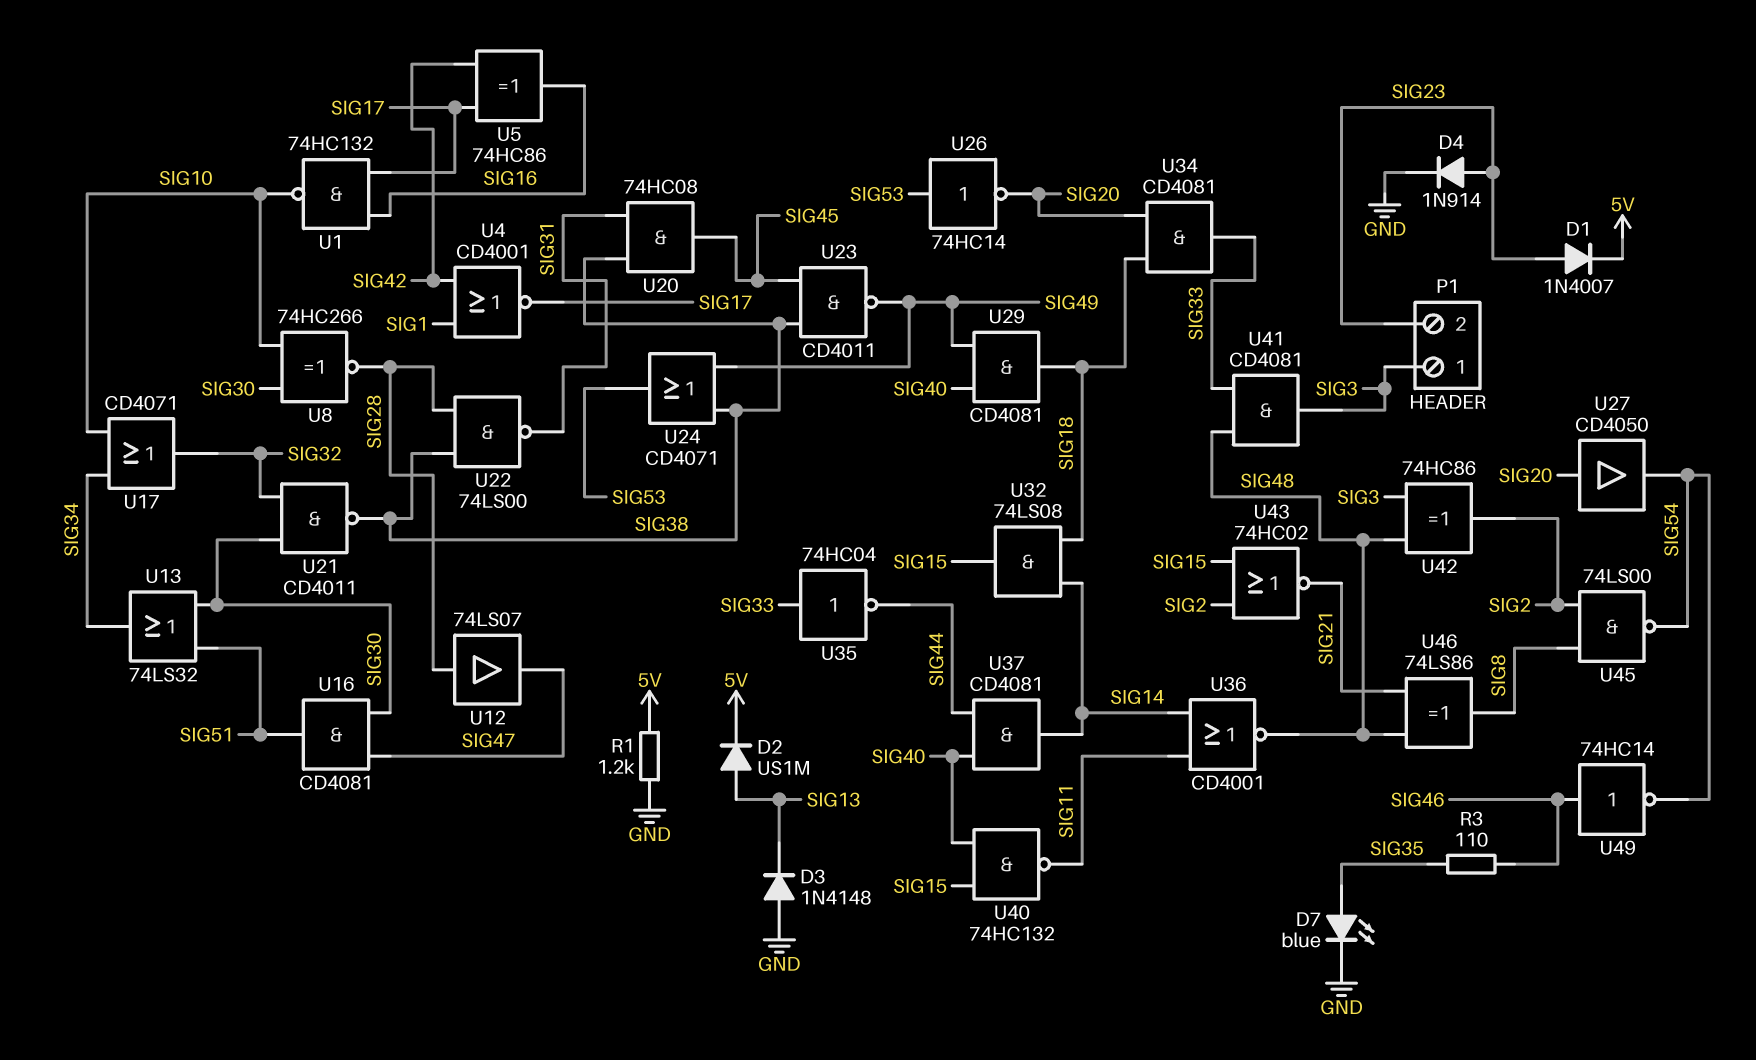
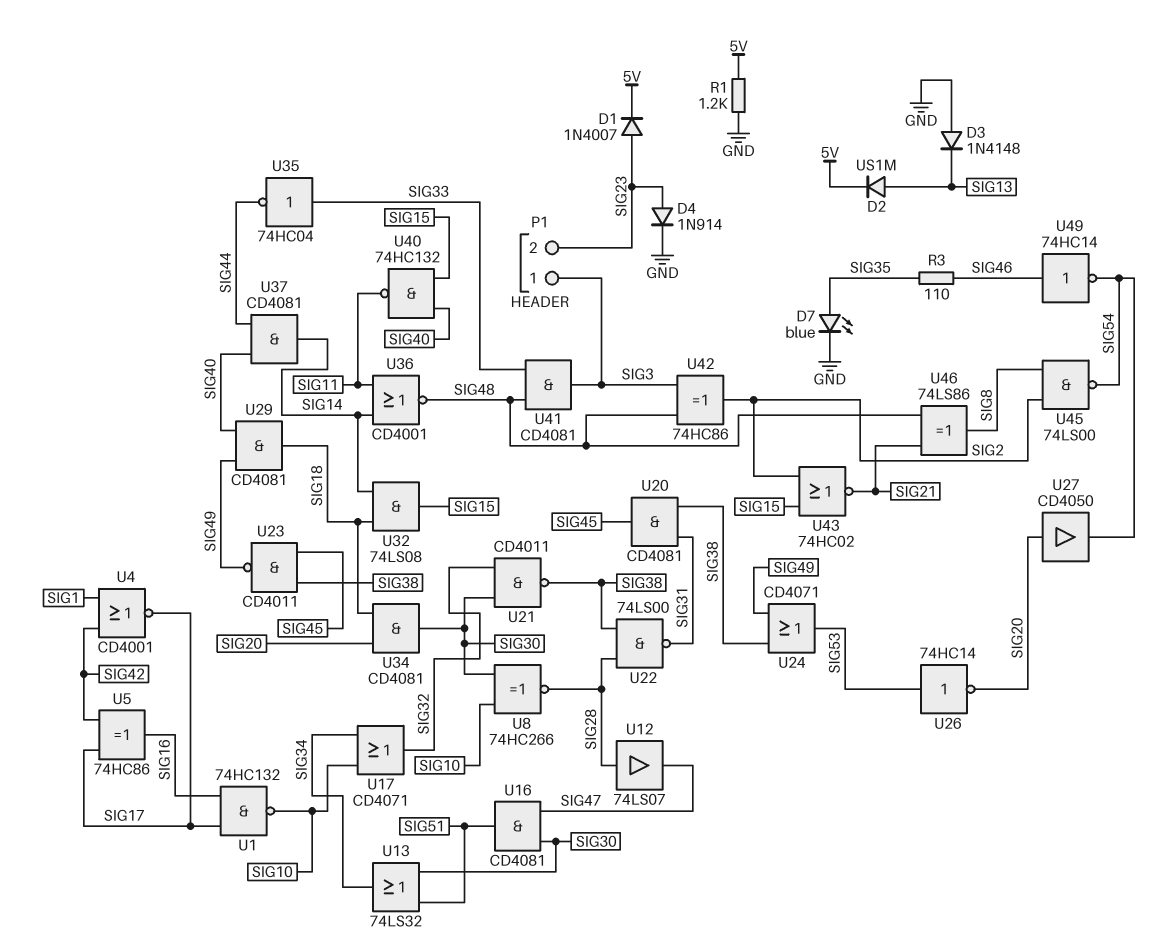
U20: AND 74HC08 (in SIG31, in SIG38, out SIG45) -> AND CD4081 (in SIG31, in SIG38, out SIG45)
U34: AND CD4081 (in SIG18, in SIG20, out SIG33) -> AND CD4081 (in SIG18, in SIG20, out SIG30)

